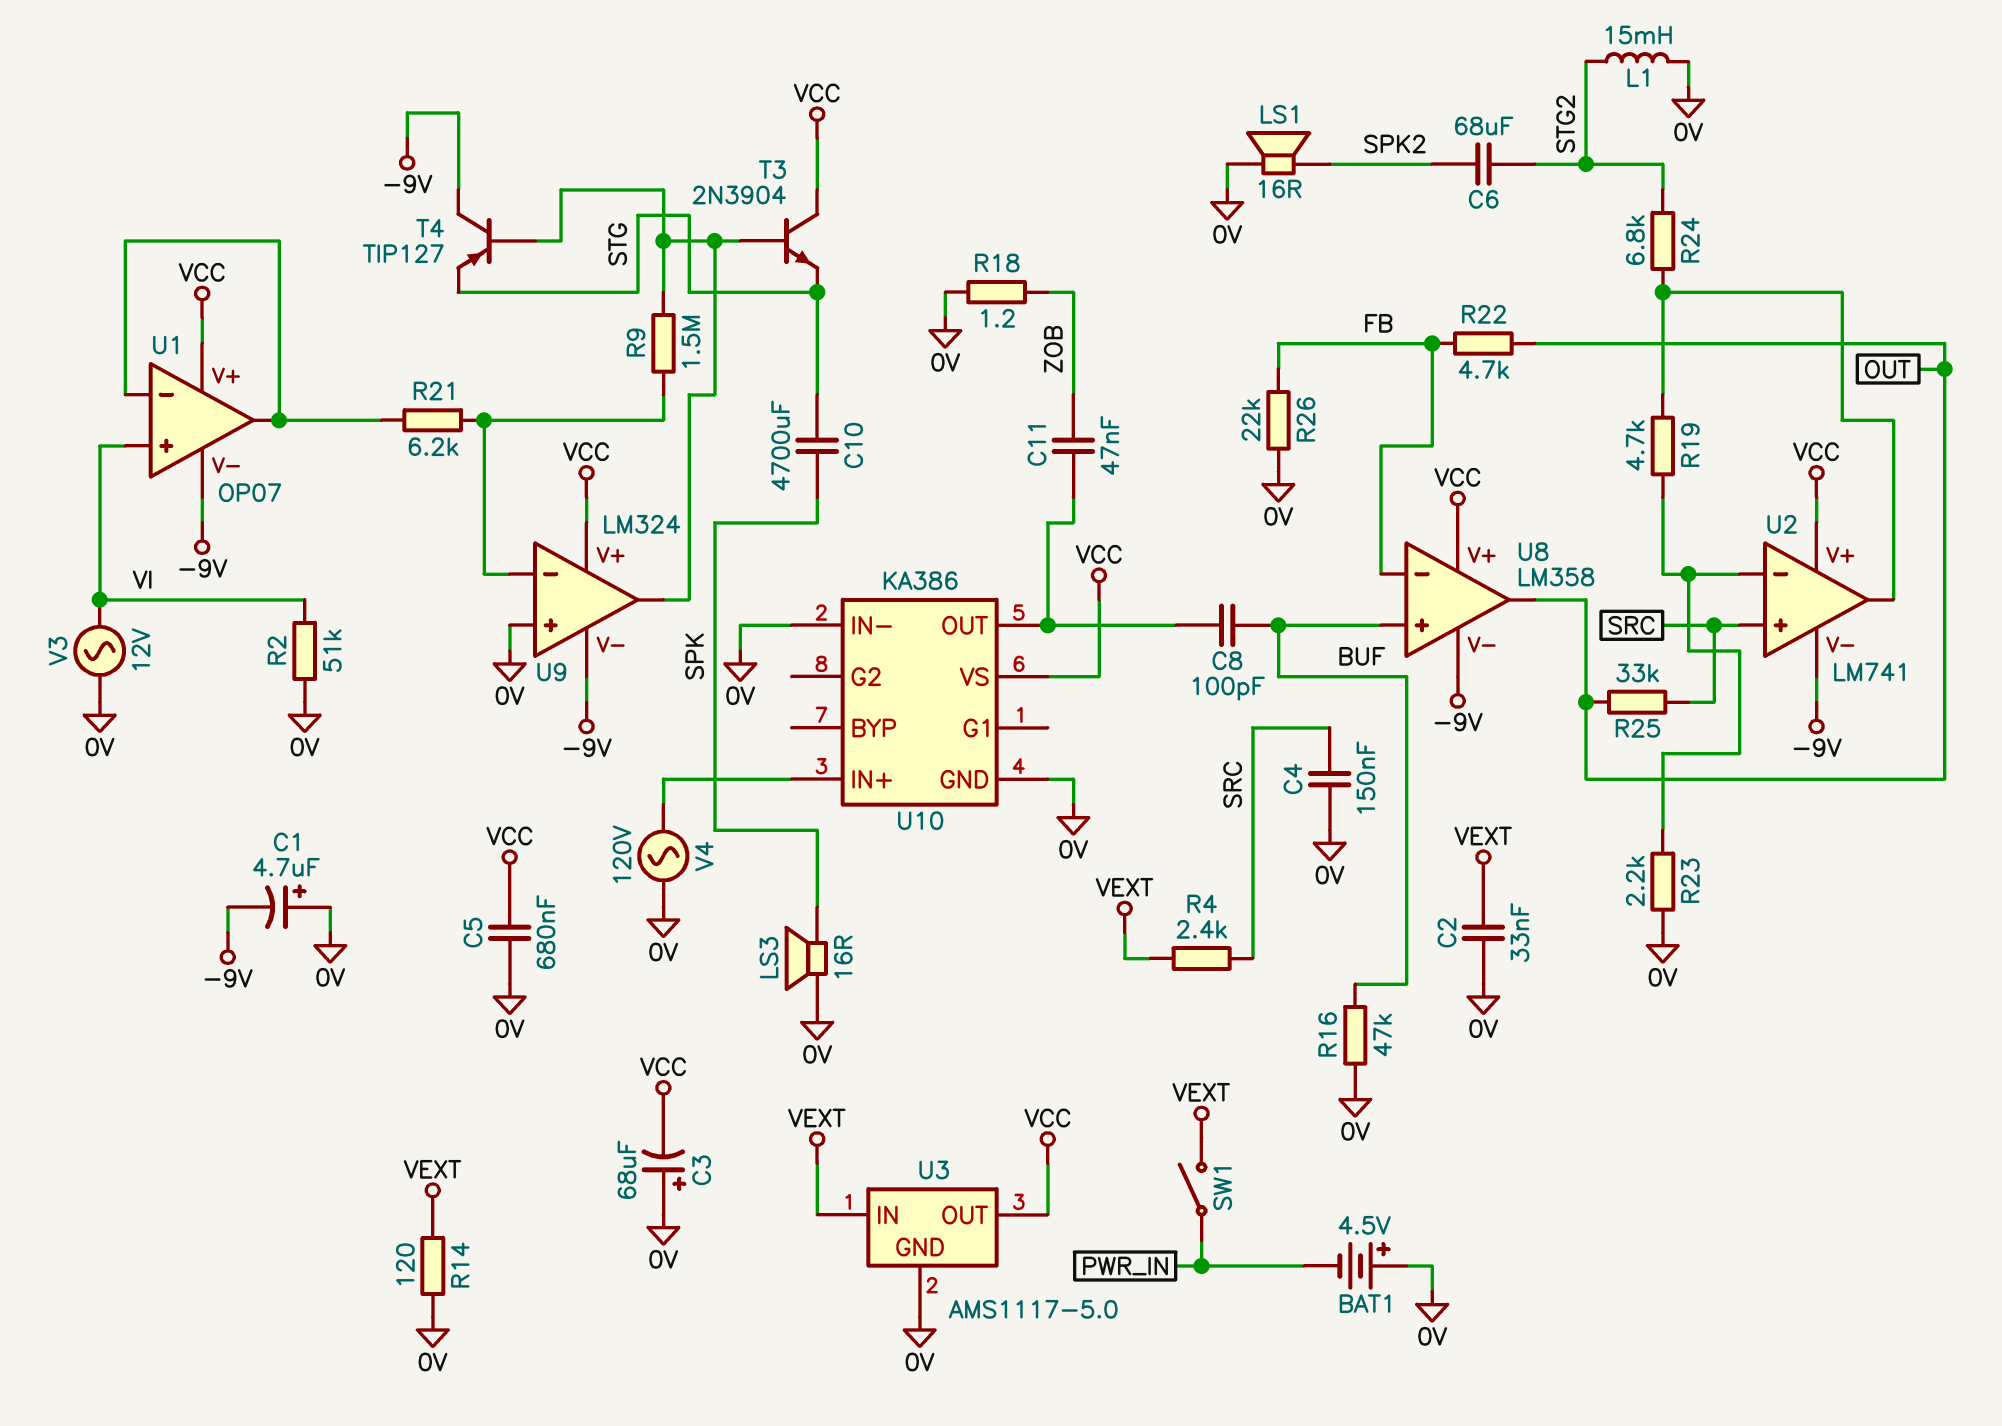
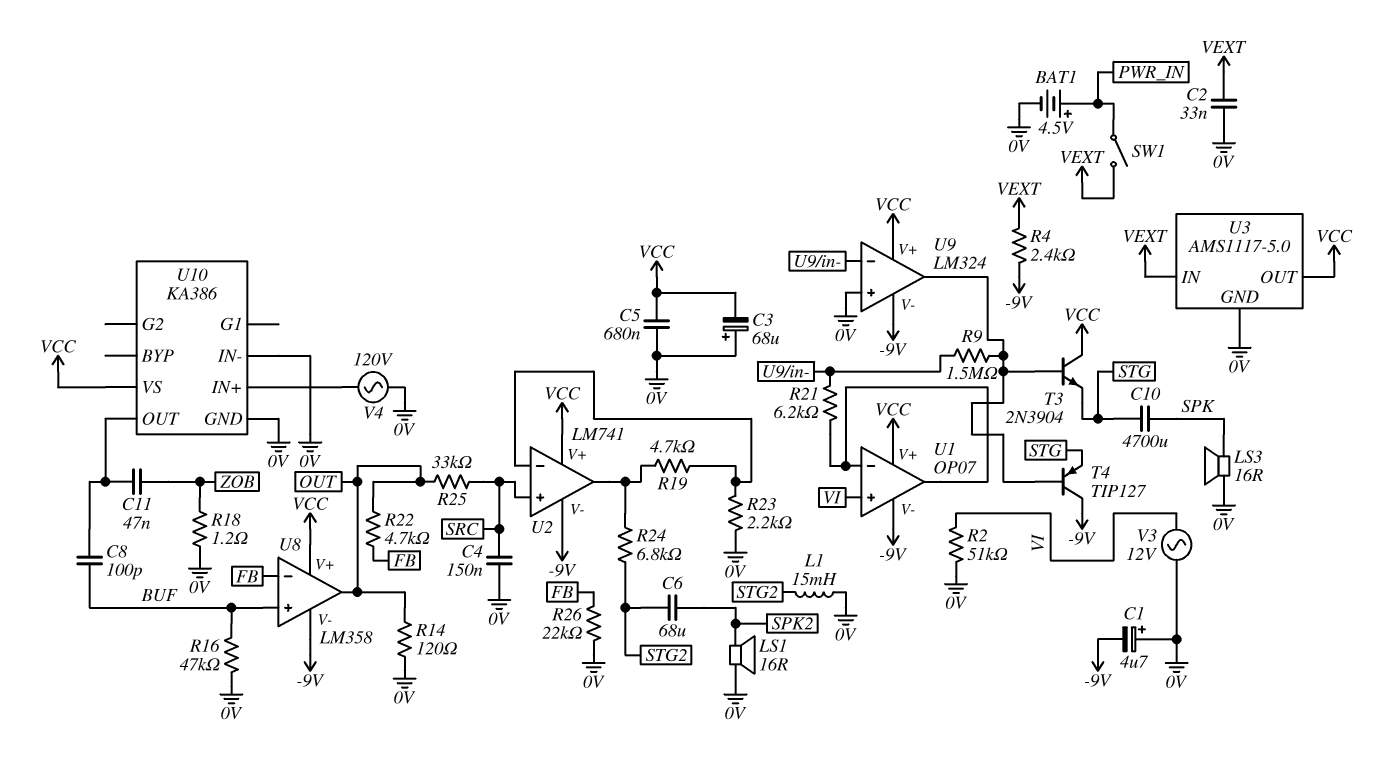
BAT1: 4.5V (plus 0V, minus PWR_IN) -> 4.5V (plus PWR_IN, minus 0V)
R4: 2.4k (SRC, VEXT) -> 2.4k (-9V, VEXT)
R14: 120 (0V, VEXT) -> 120 (0V, OUT)

